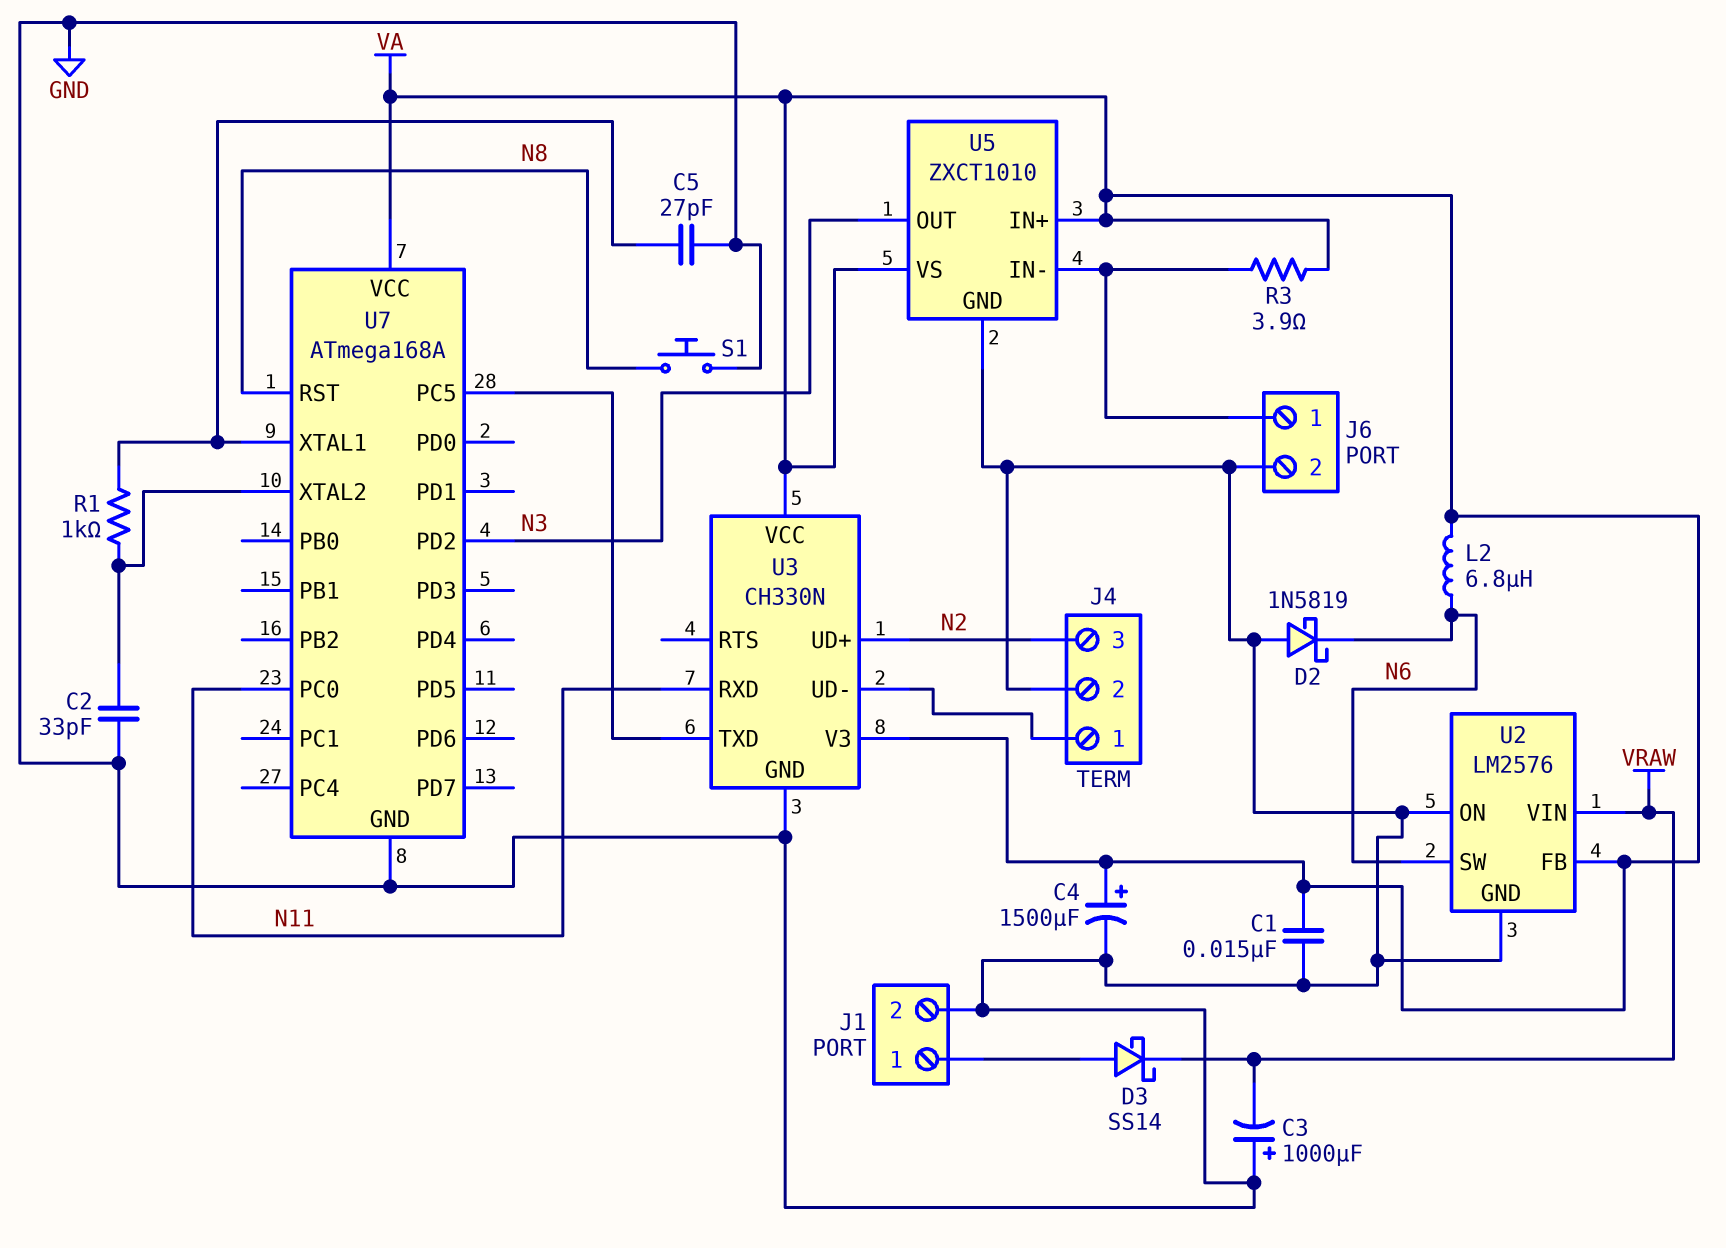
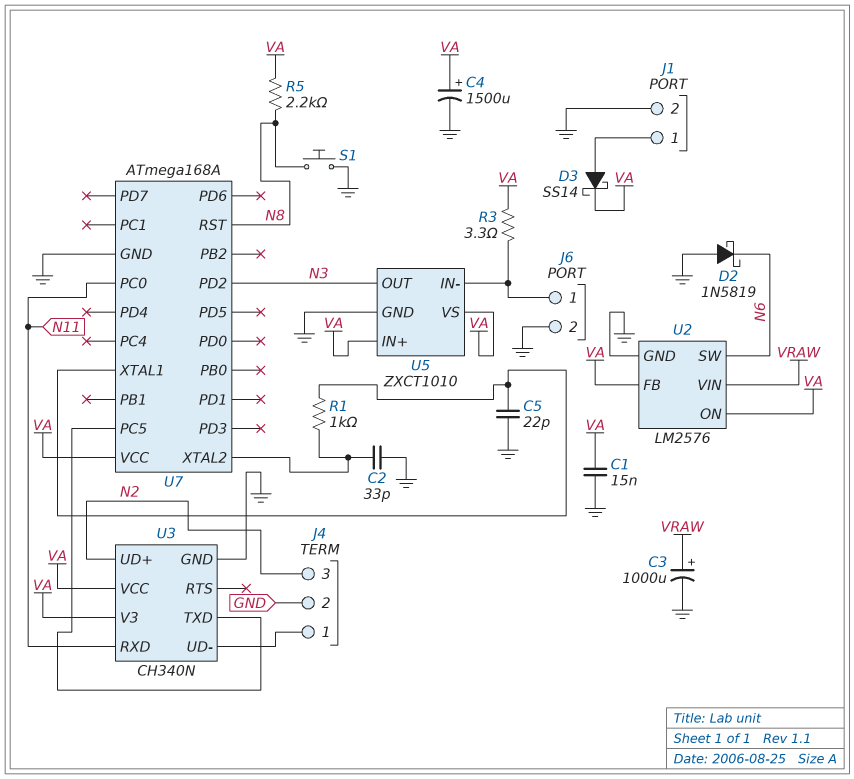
C3: 1000uF (plus GND, minus VRAW) -> 1000uF (plus VRAW, minus GND)
C5: 27pF (GND, U7/XTAL1) -> 22pF (GND, U7/XTAL1)
D3: schottky SS14 (A J1/1, K VRAW) -> schottky SS14 (A J1/1, K VA)
L2: 6.8uH (N6, VA) -> none
R3: 3.9 (J6/1, VA) -> 3.3 (J6/1, VA)
R5: none -> 2.2k (N8, VA)
U2 pin ON: GND -> VA
U3: CH330N -> CH340N

